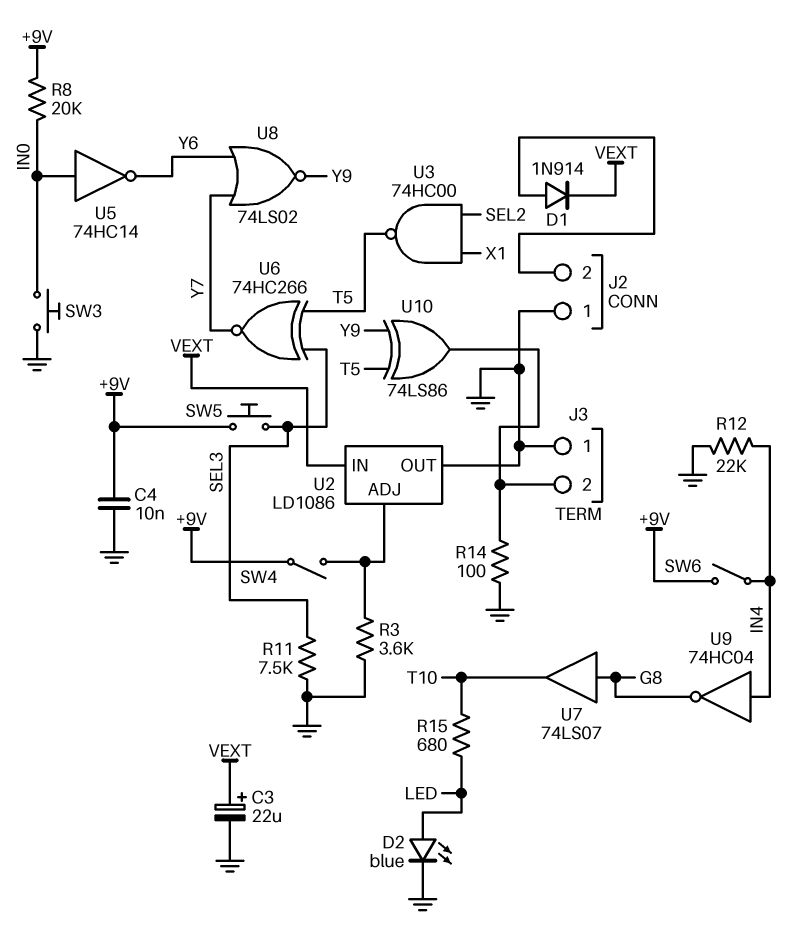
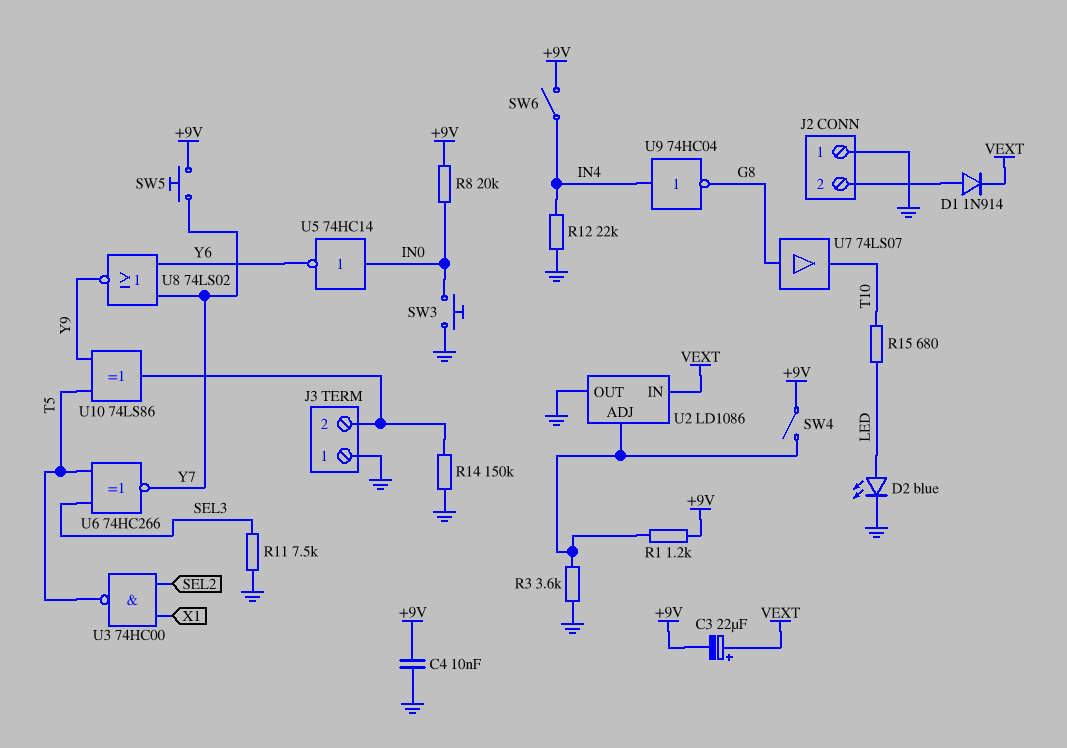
C3: 22uF (plus VEXT, minus GND) -> 22uF (plus VEXT, minus +9V)
R1: none -> 1.2k (+9V, U2/ADJ)
R14: 100 (GND, J3/2) -> 150k (GND, J3/2)
SW5: button (+9V, SEL3) -> button (+9V, Y7)

